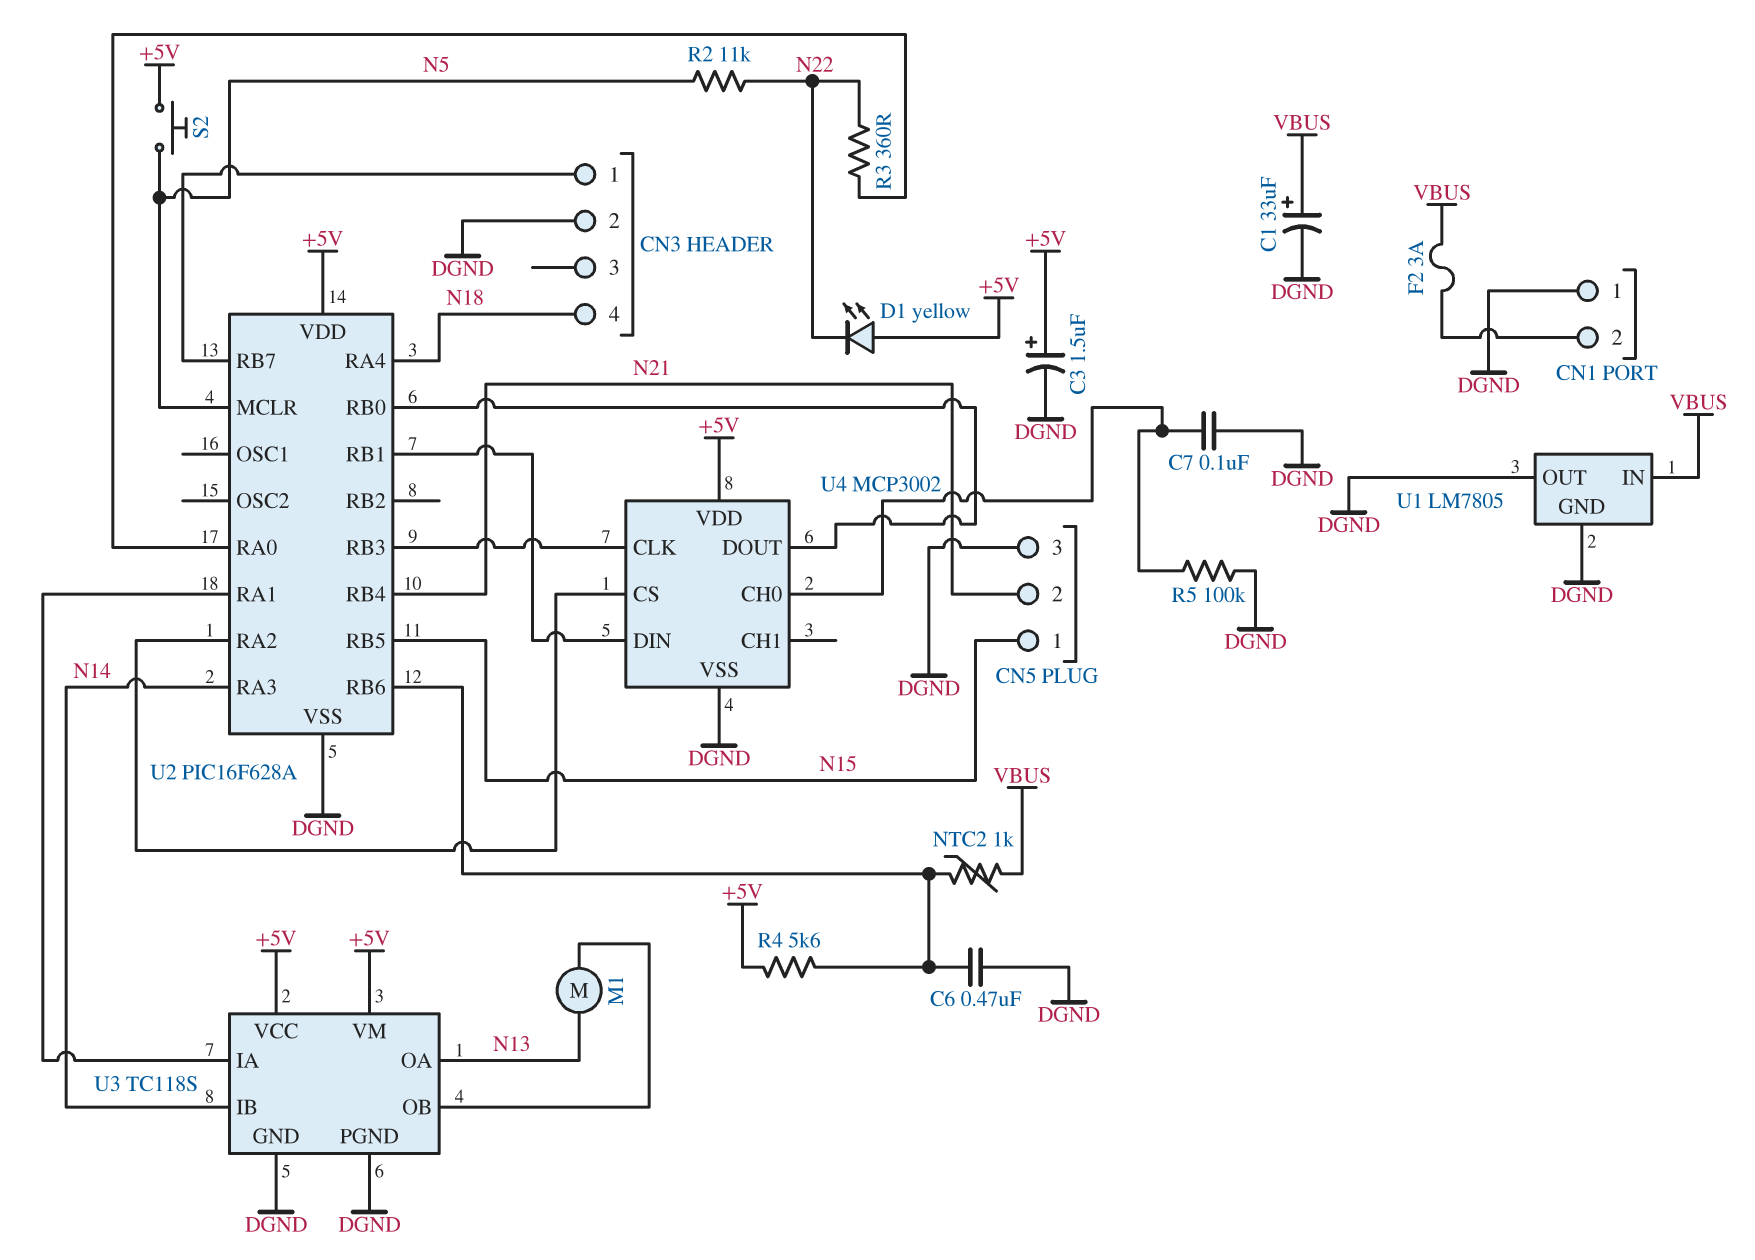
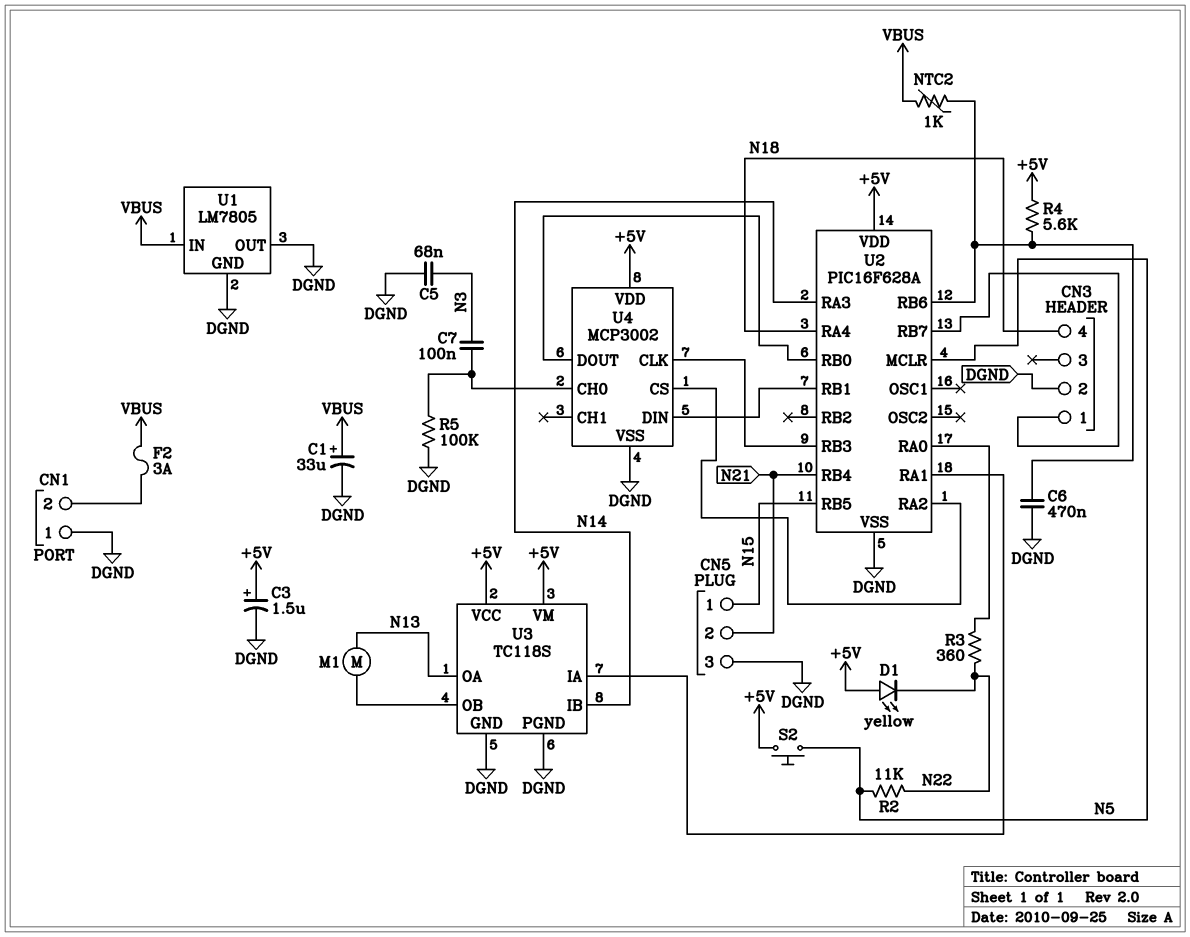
C5: none -> 68nF (DGND, N3)
C7: 100nF (DGND, U4/CH0) -> 100nF (N3, U4/CH0)

